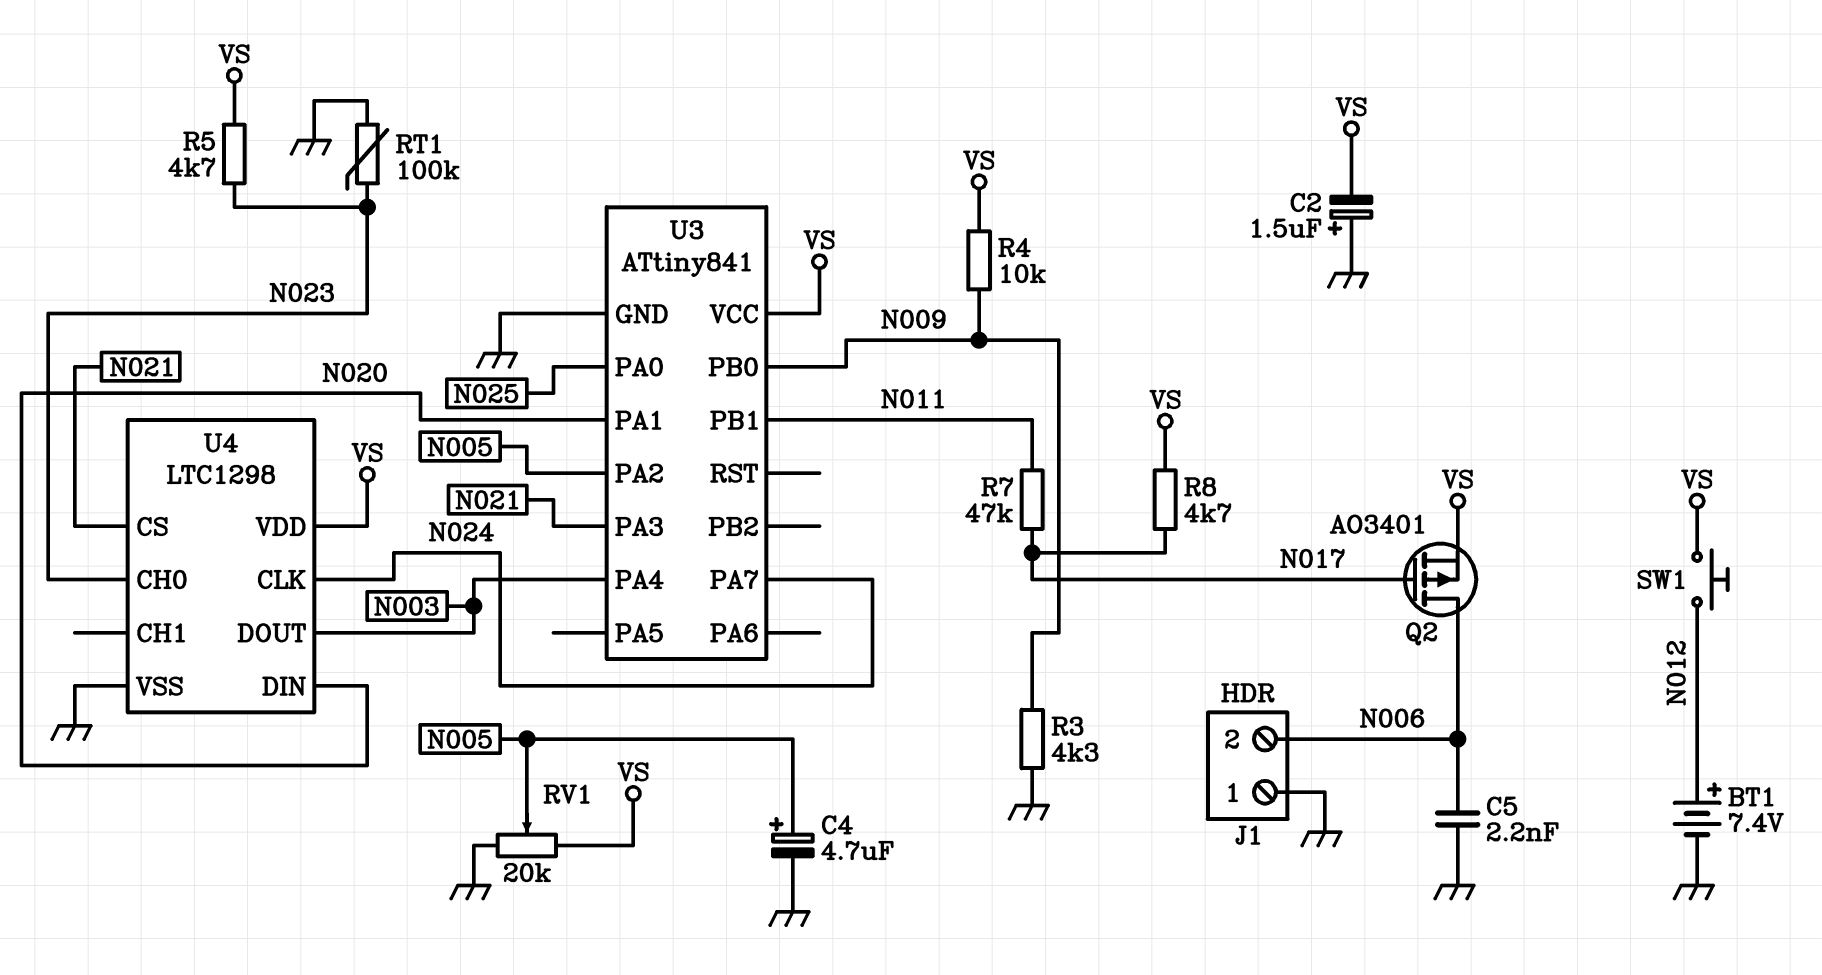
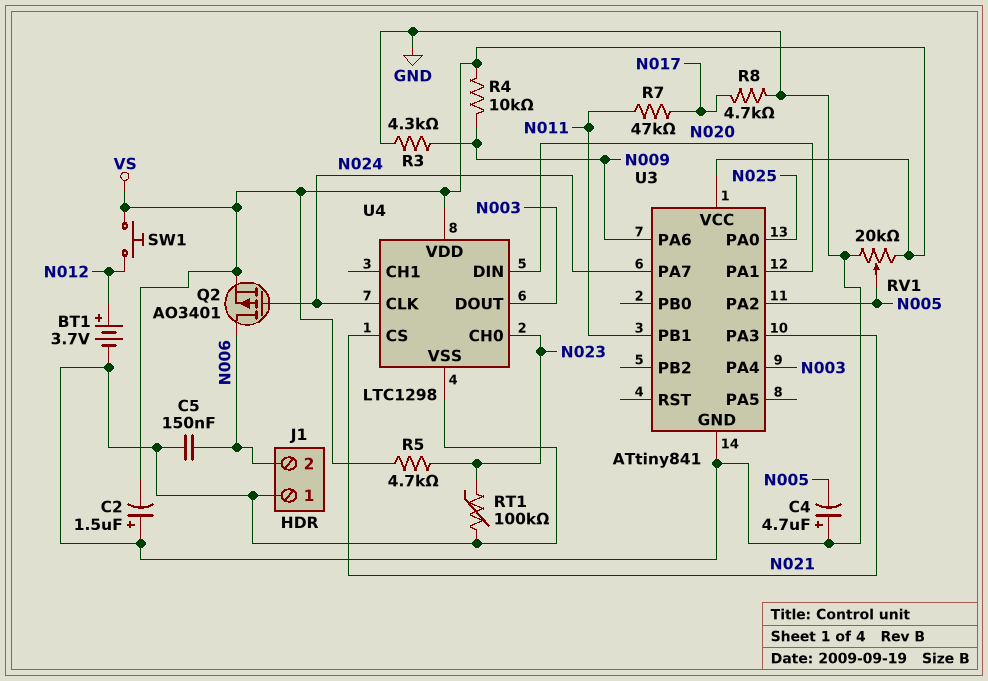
BT1: 7.4V (plus N012, minus GND) -> 3.7V (plus N012, minus GND)
C4: 4.7uF (plus N005, minus GND) -> 4.7uF (plus GND, minus N005)
C5: 2.2nF (GND, N006) -> 150nF (GND, N006)
Q2: PMOS AO3401 (G N017, D N006, S VS) -> PMOS AO3401 (G N024, D N006, S VS)
R8: 4.7k (N017, VS) -> 4.7k (GND, N017)
U3 pin PA6: none -> N009
U3 pin PB0: N009 -> none

